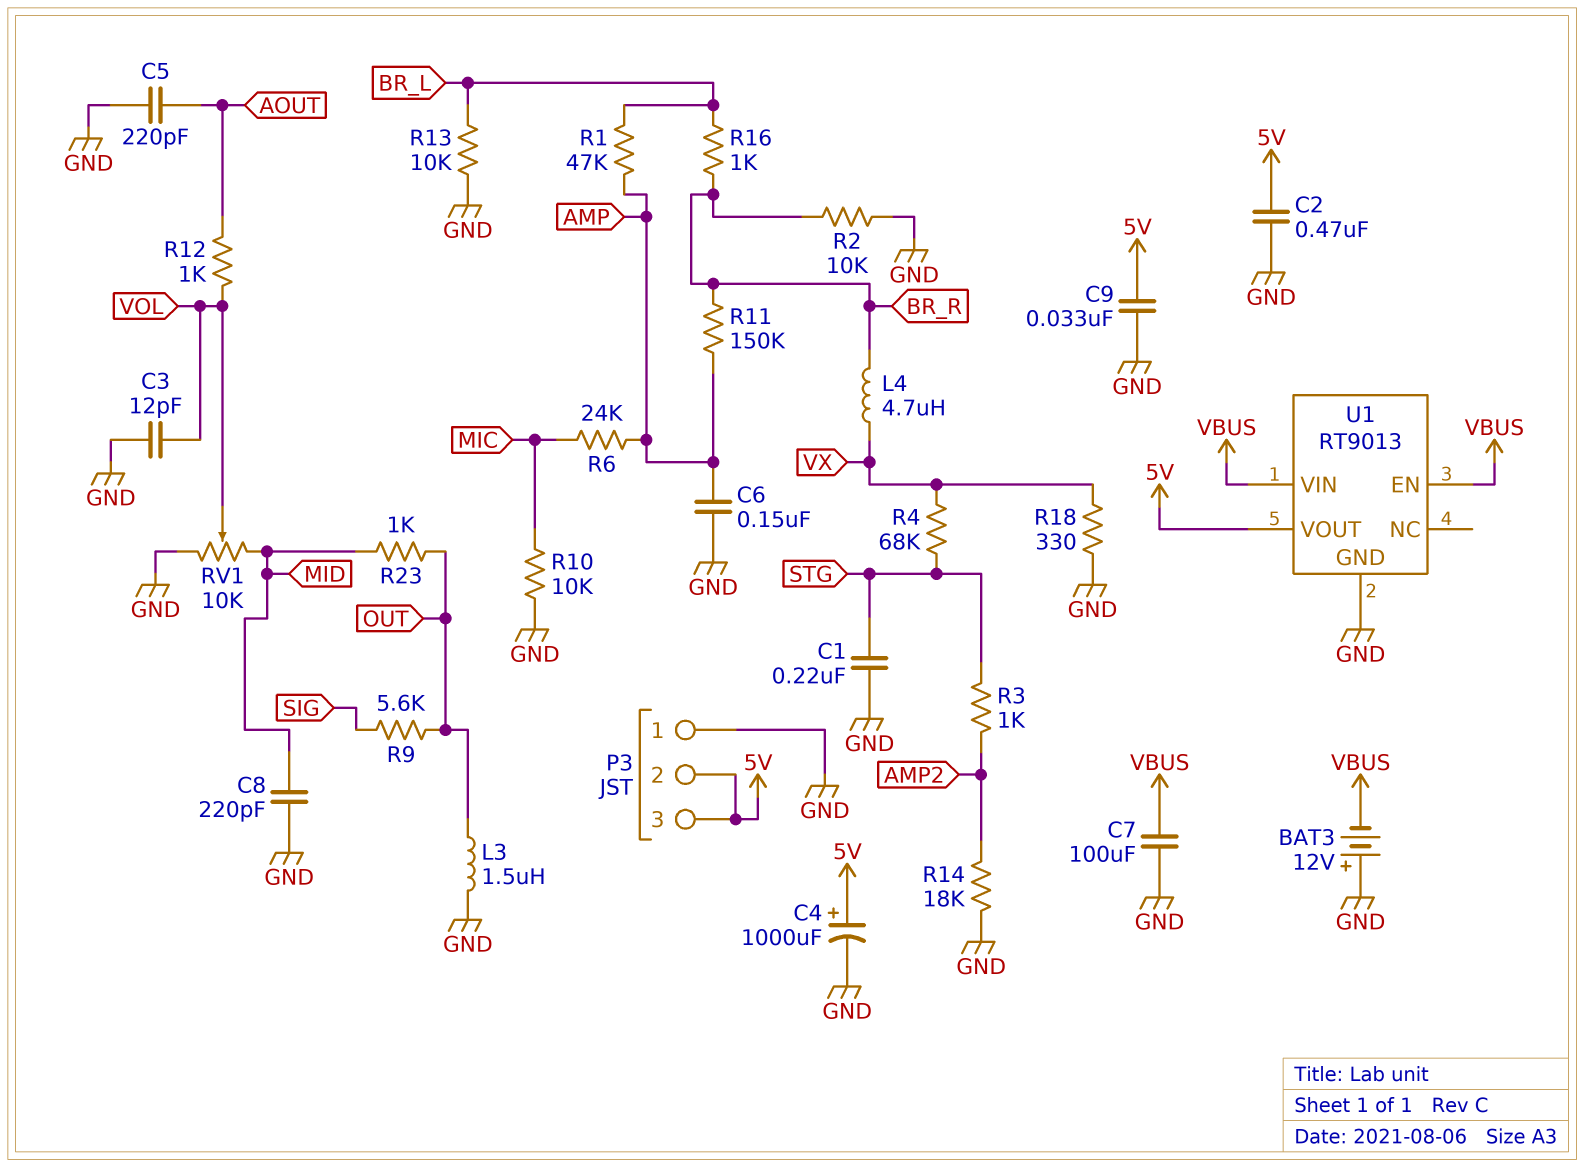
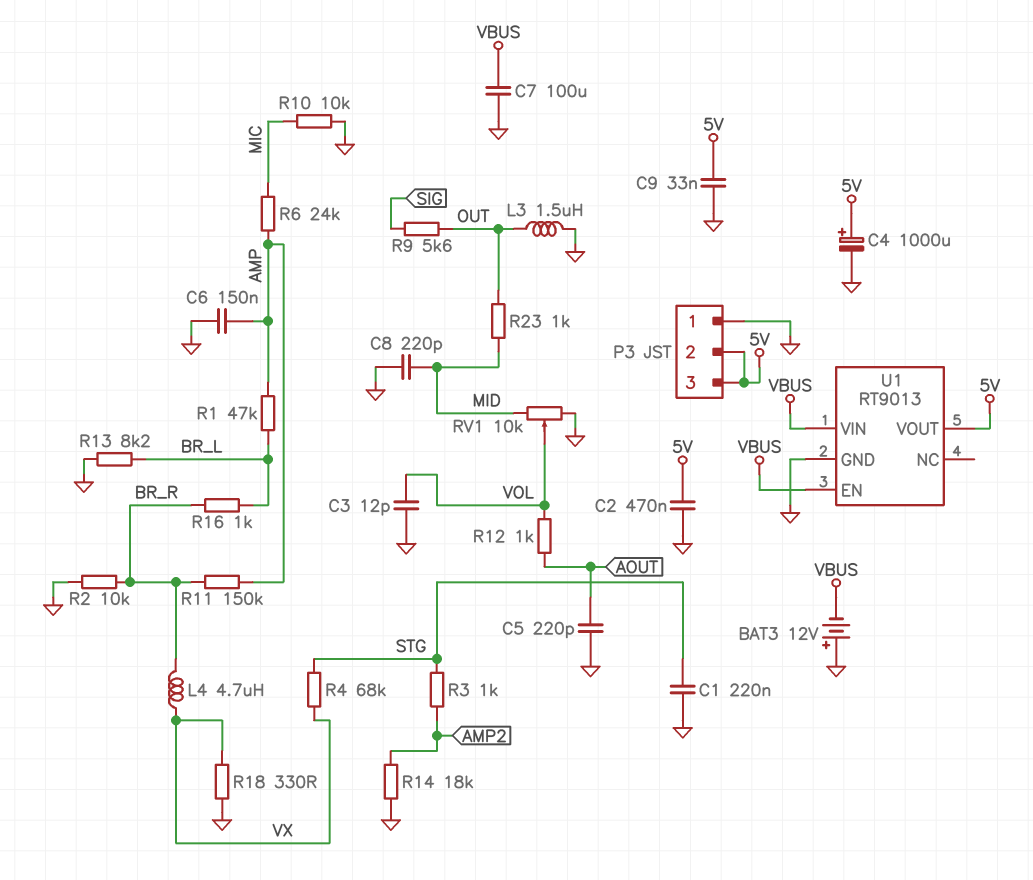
R13: 10k (BR_L, GND) -> 8.2k (BR_L, GND)

